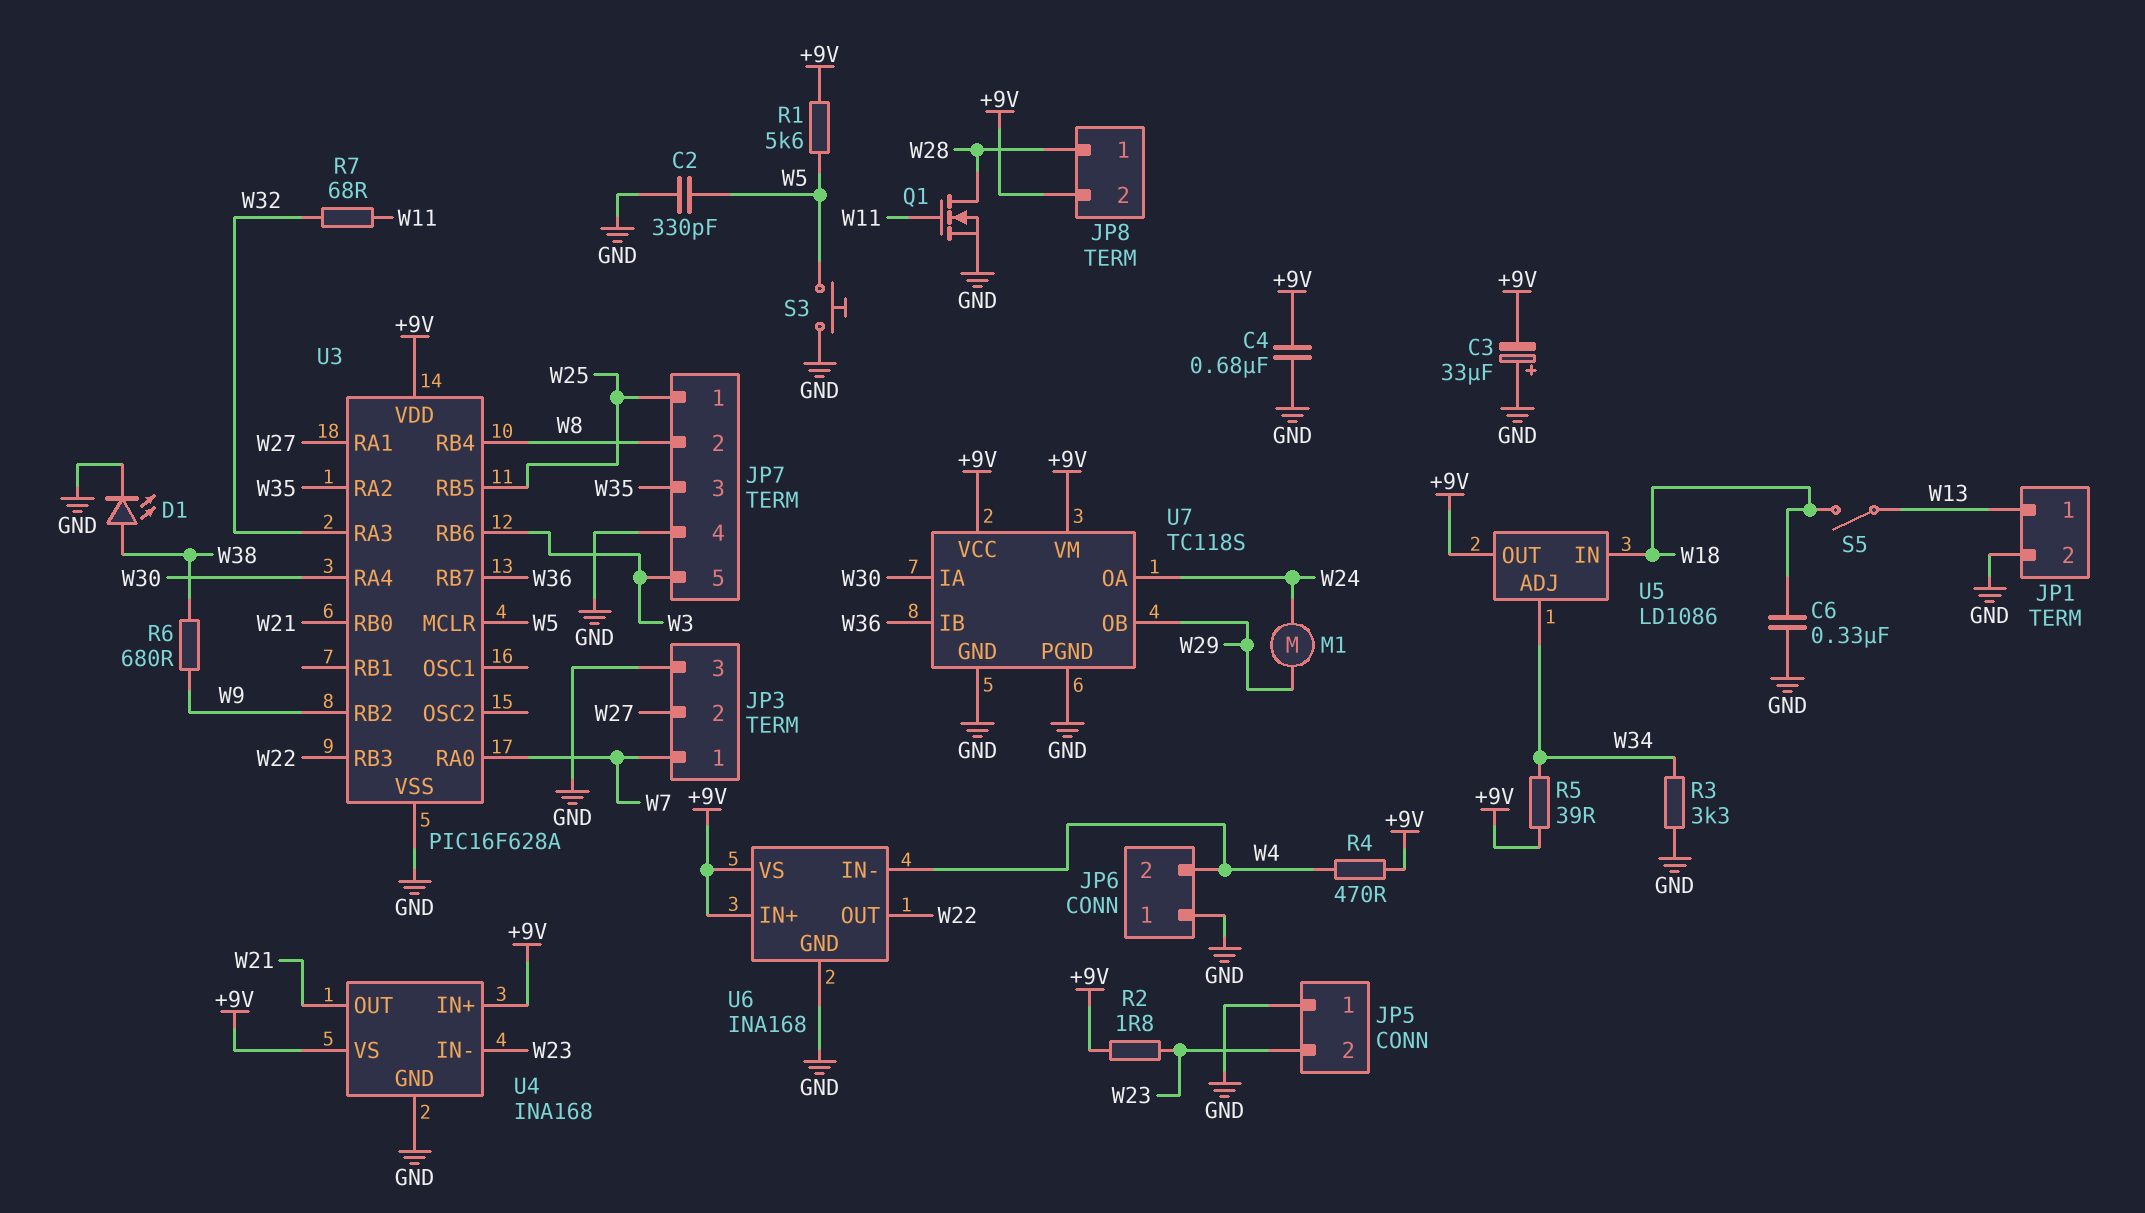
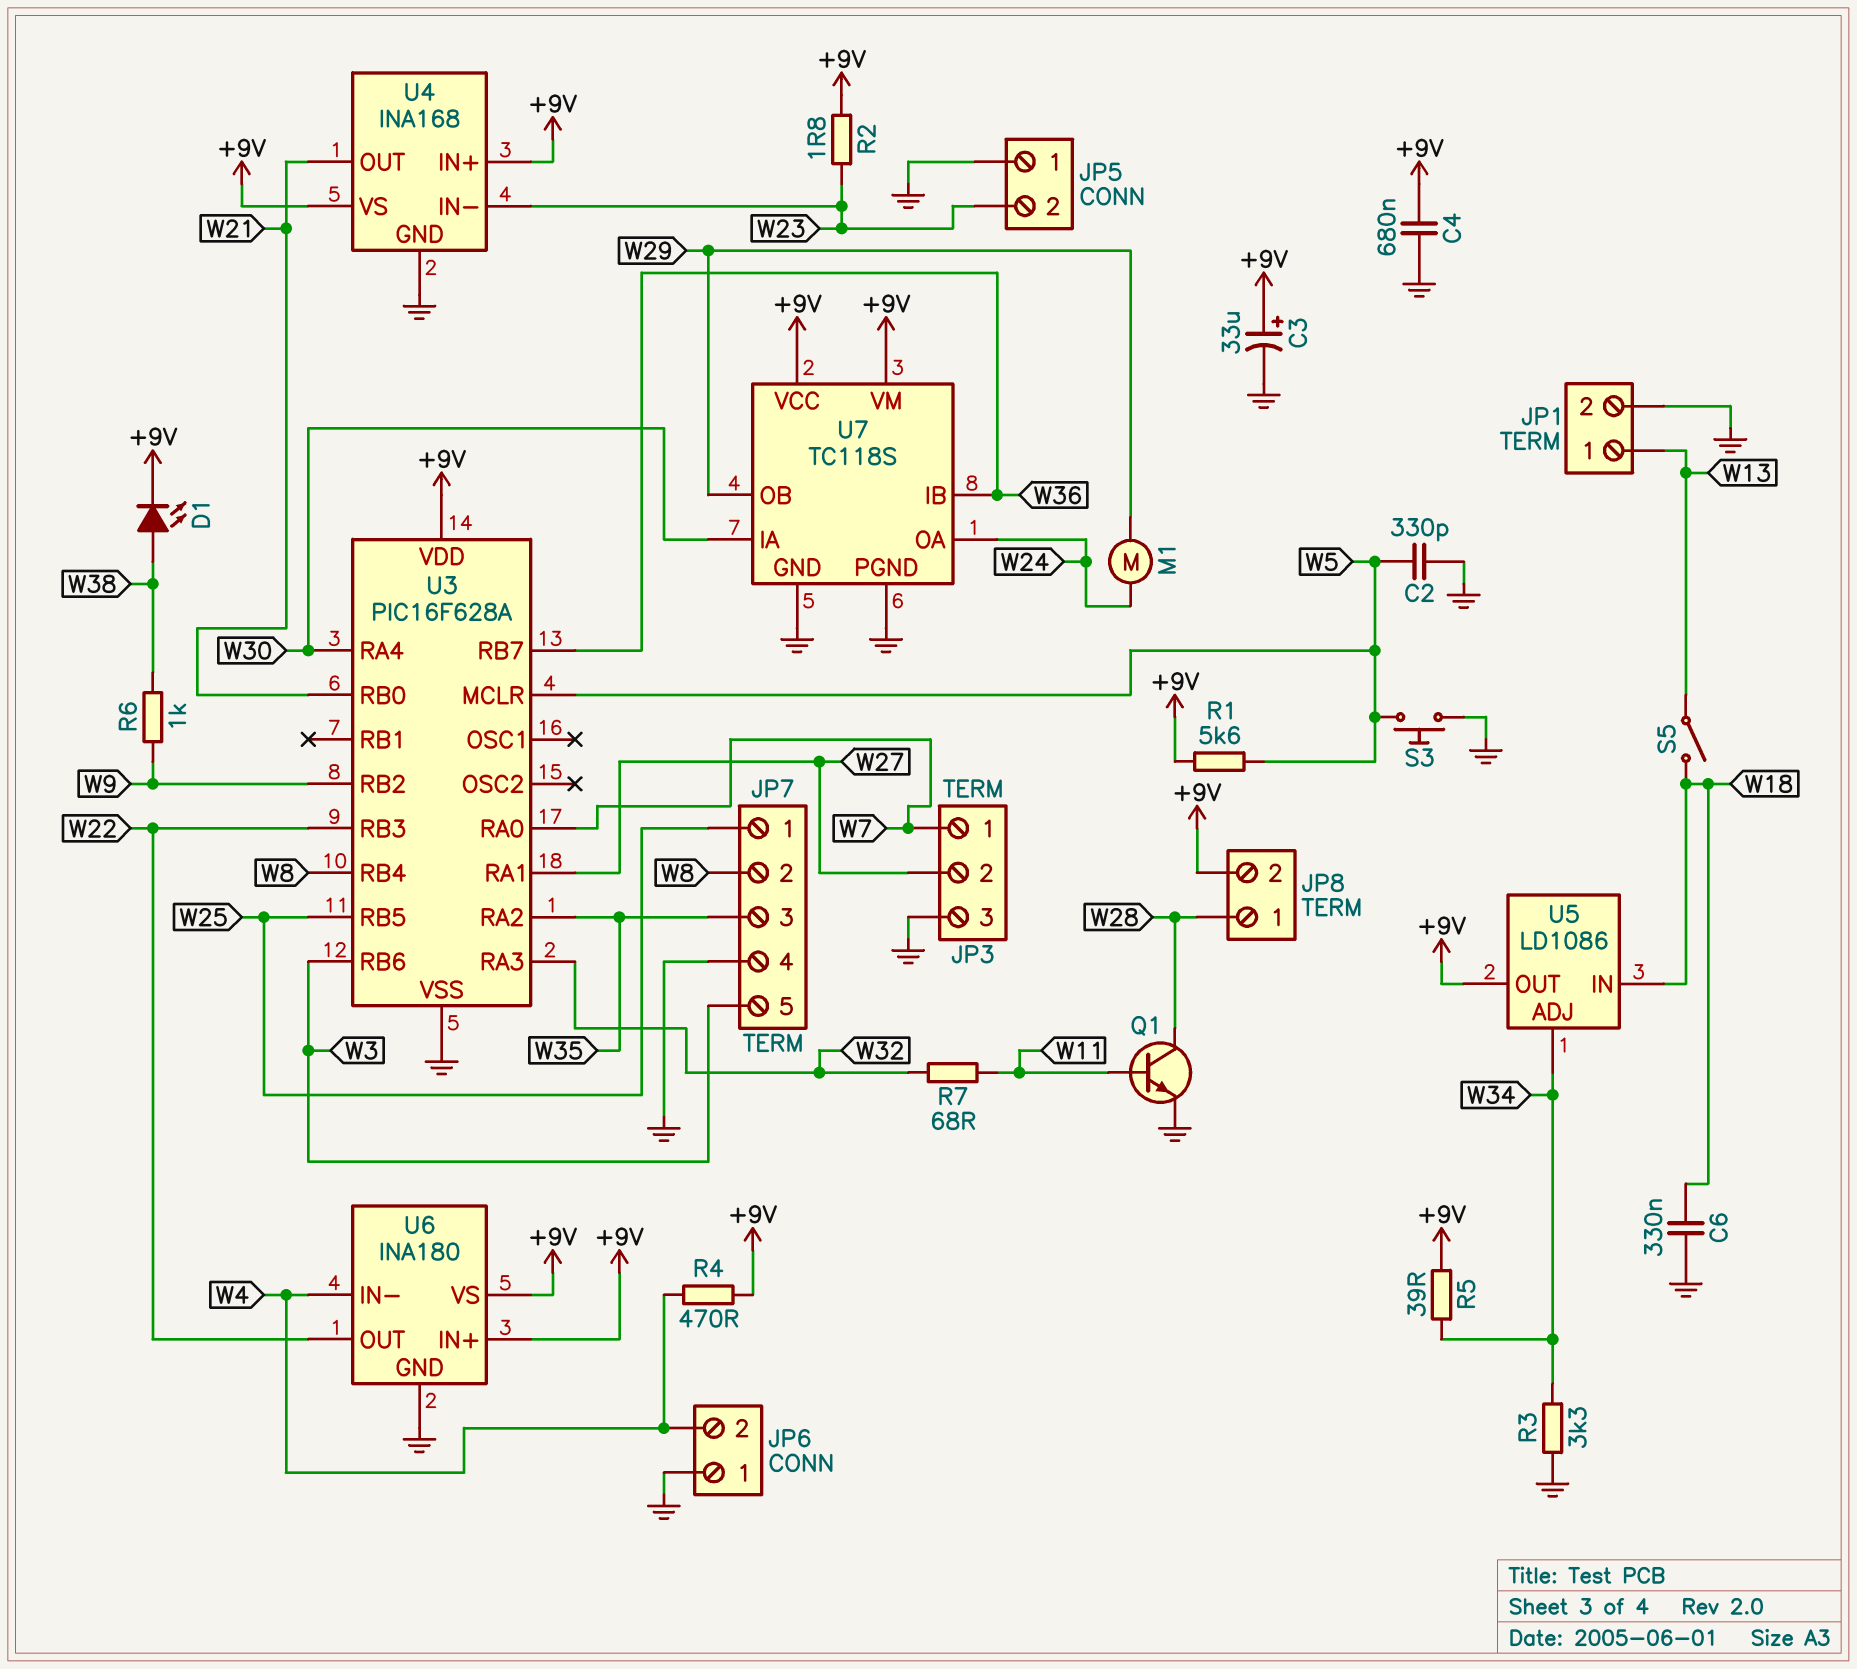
C3: 33uF (plus GND, minus +9V) -> 33uF (plus +9V, minus GND)
D1: LED (A W38, K GND) -> LED (A W38, K +9V)
Q1: NMOS (G W11, D W28, S GND) -> NPN (B W11, C W28, E GND)
R6: 680 (W9, W38) -> 1k (W9, W38)
U6: INA168 -> INA180

